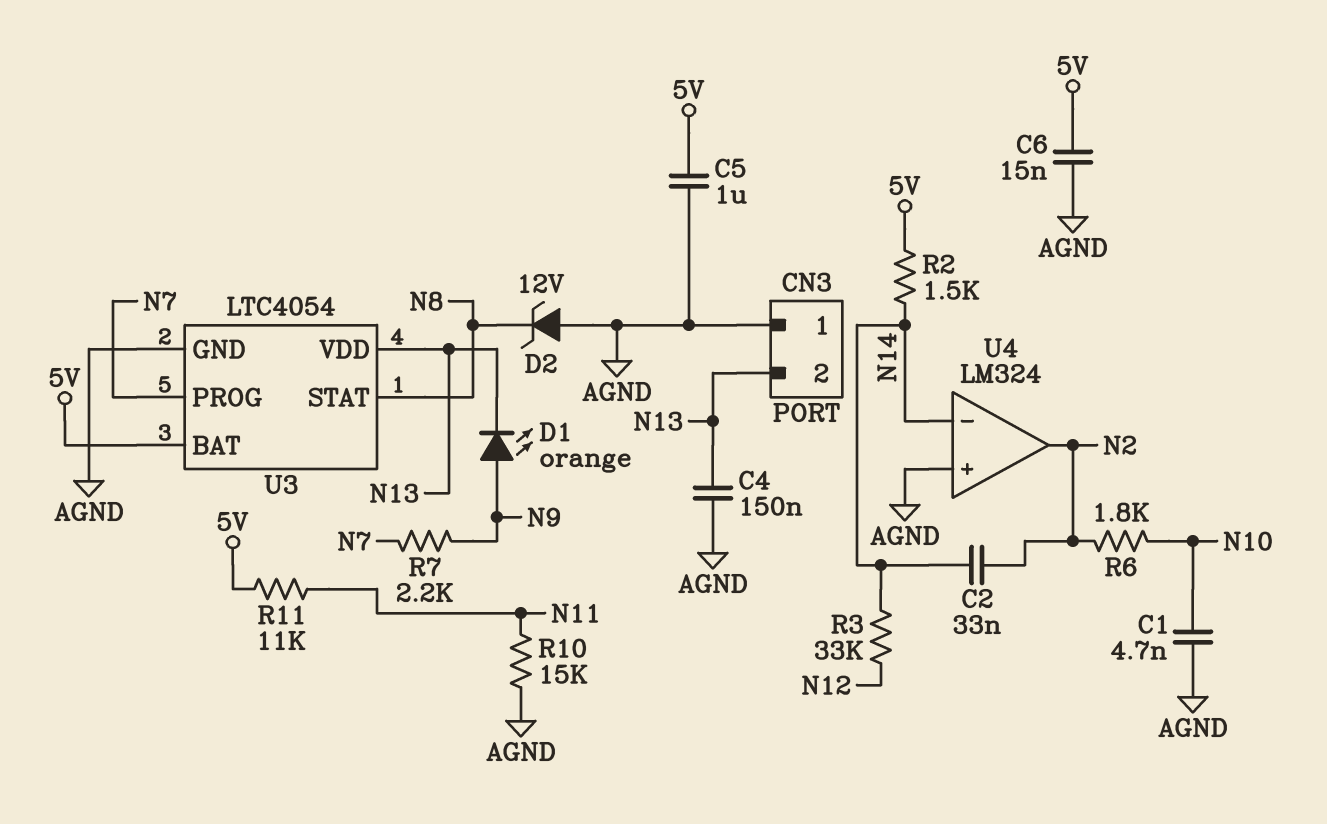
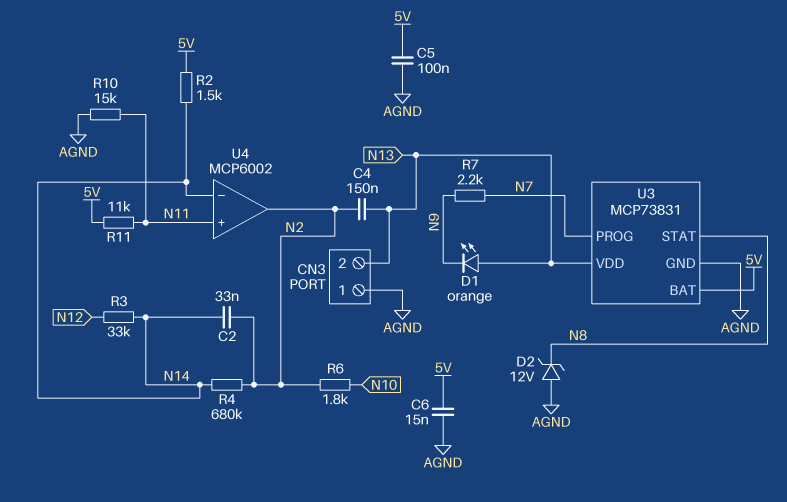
C1: 4.7nF (AGND, N10) -> none
C4: 150nF (AGND, N13) -> 150nF (N2, N13)
C5: 1uF (5V, AGND) -> 100nF (5V, AGND)
D1: LED orange (A N9, K N13) -> LED orange (A N13, K N9)
R4: none -> 680k (N2, N14)
U3: LTC4054 -> MCP73831
U4: LM324 -> MCP6002
U4 pin in+: AGND -> N11

